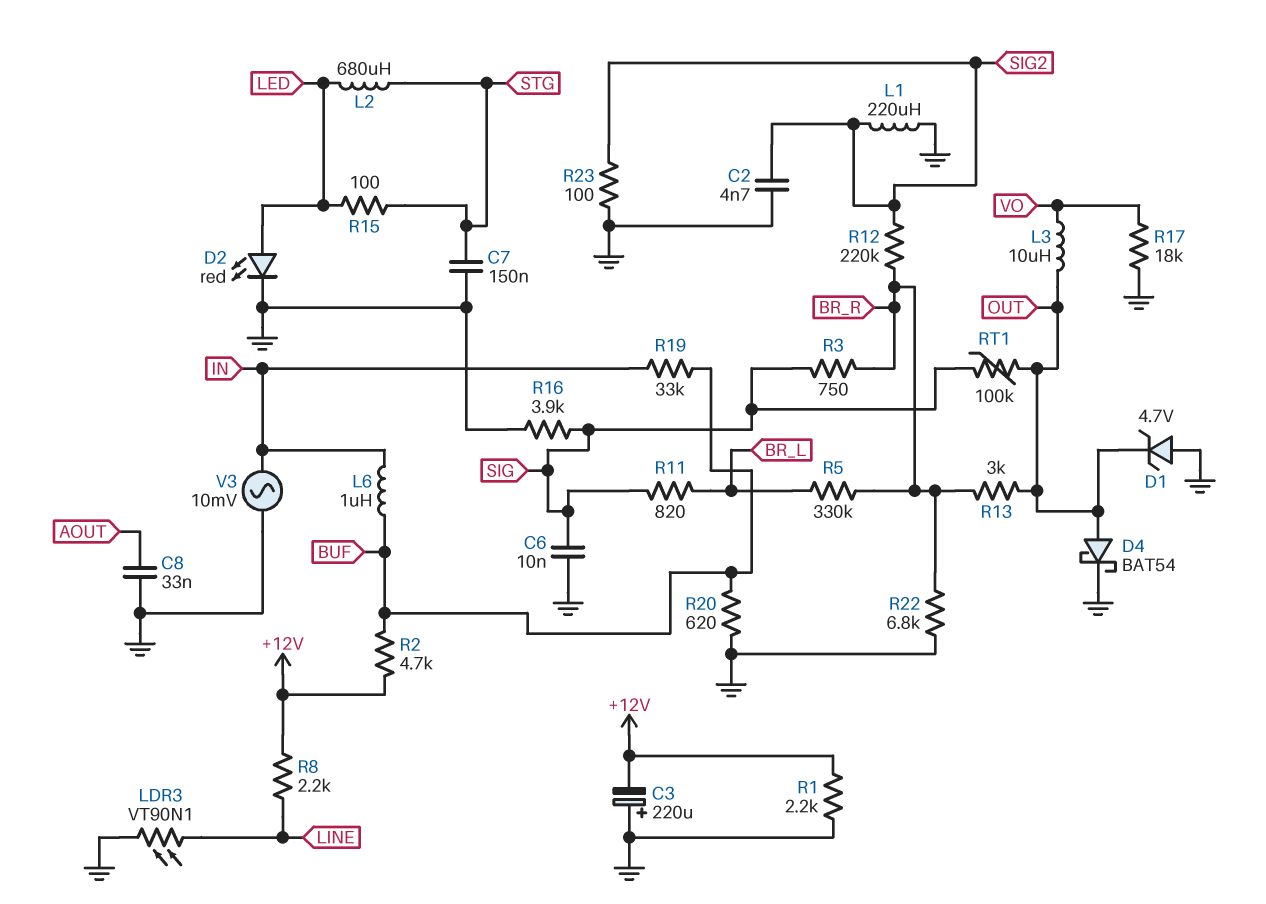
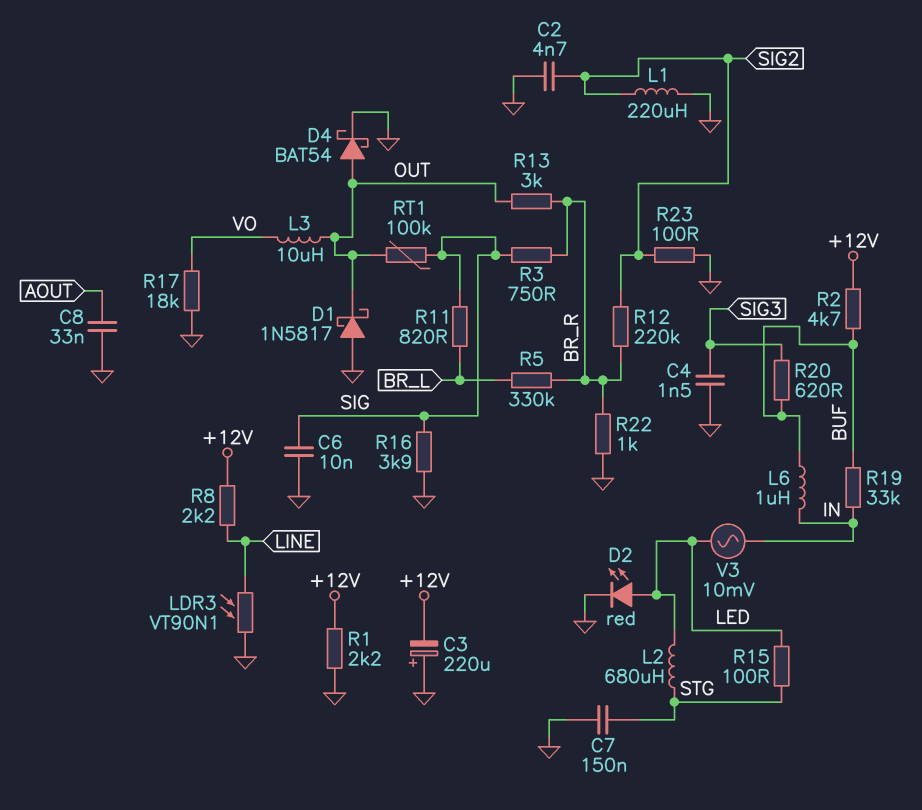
C4: none -> 1.5nF (GND, SIG3)
D1: zener 4.7V (A GND, K OUT) -> schottky 1N5817 (A GND, K OUT)
R20: 620 (BUF, GND) -> 620 (BUF, SIG3)
R22: 6.8k (BR_R, GND) -> 1k (BR_R, GND)
V3: AC 10mV (GND, IN) -> AC 10mV (IN, LED)

